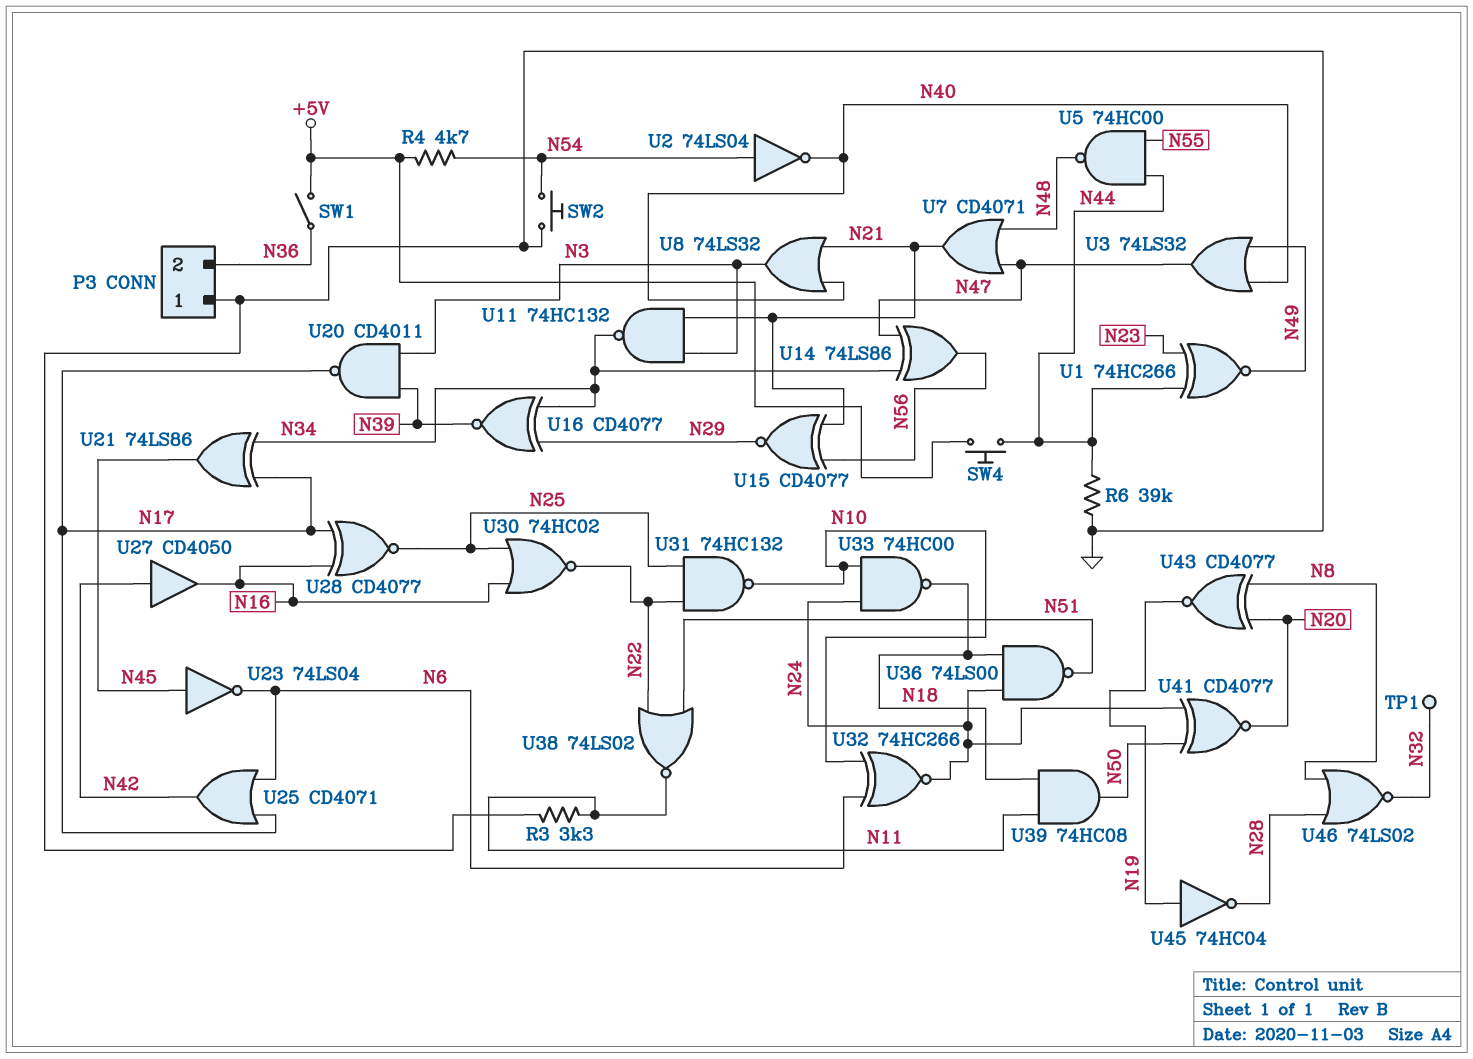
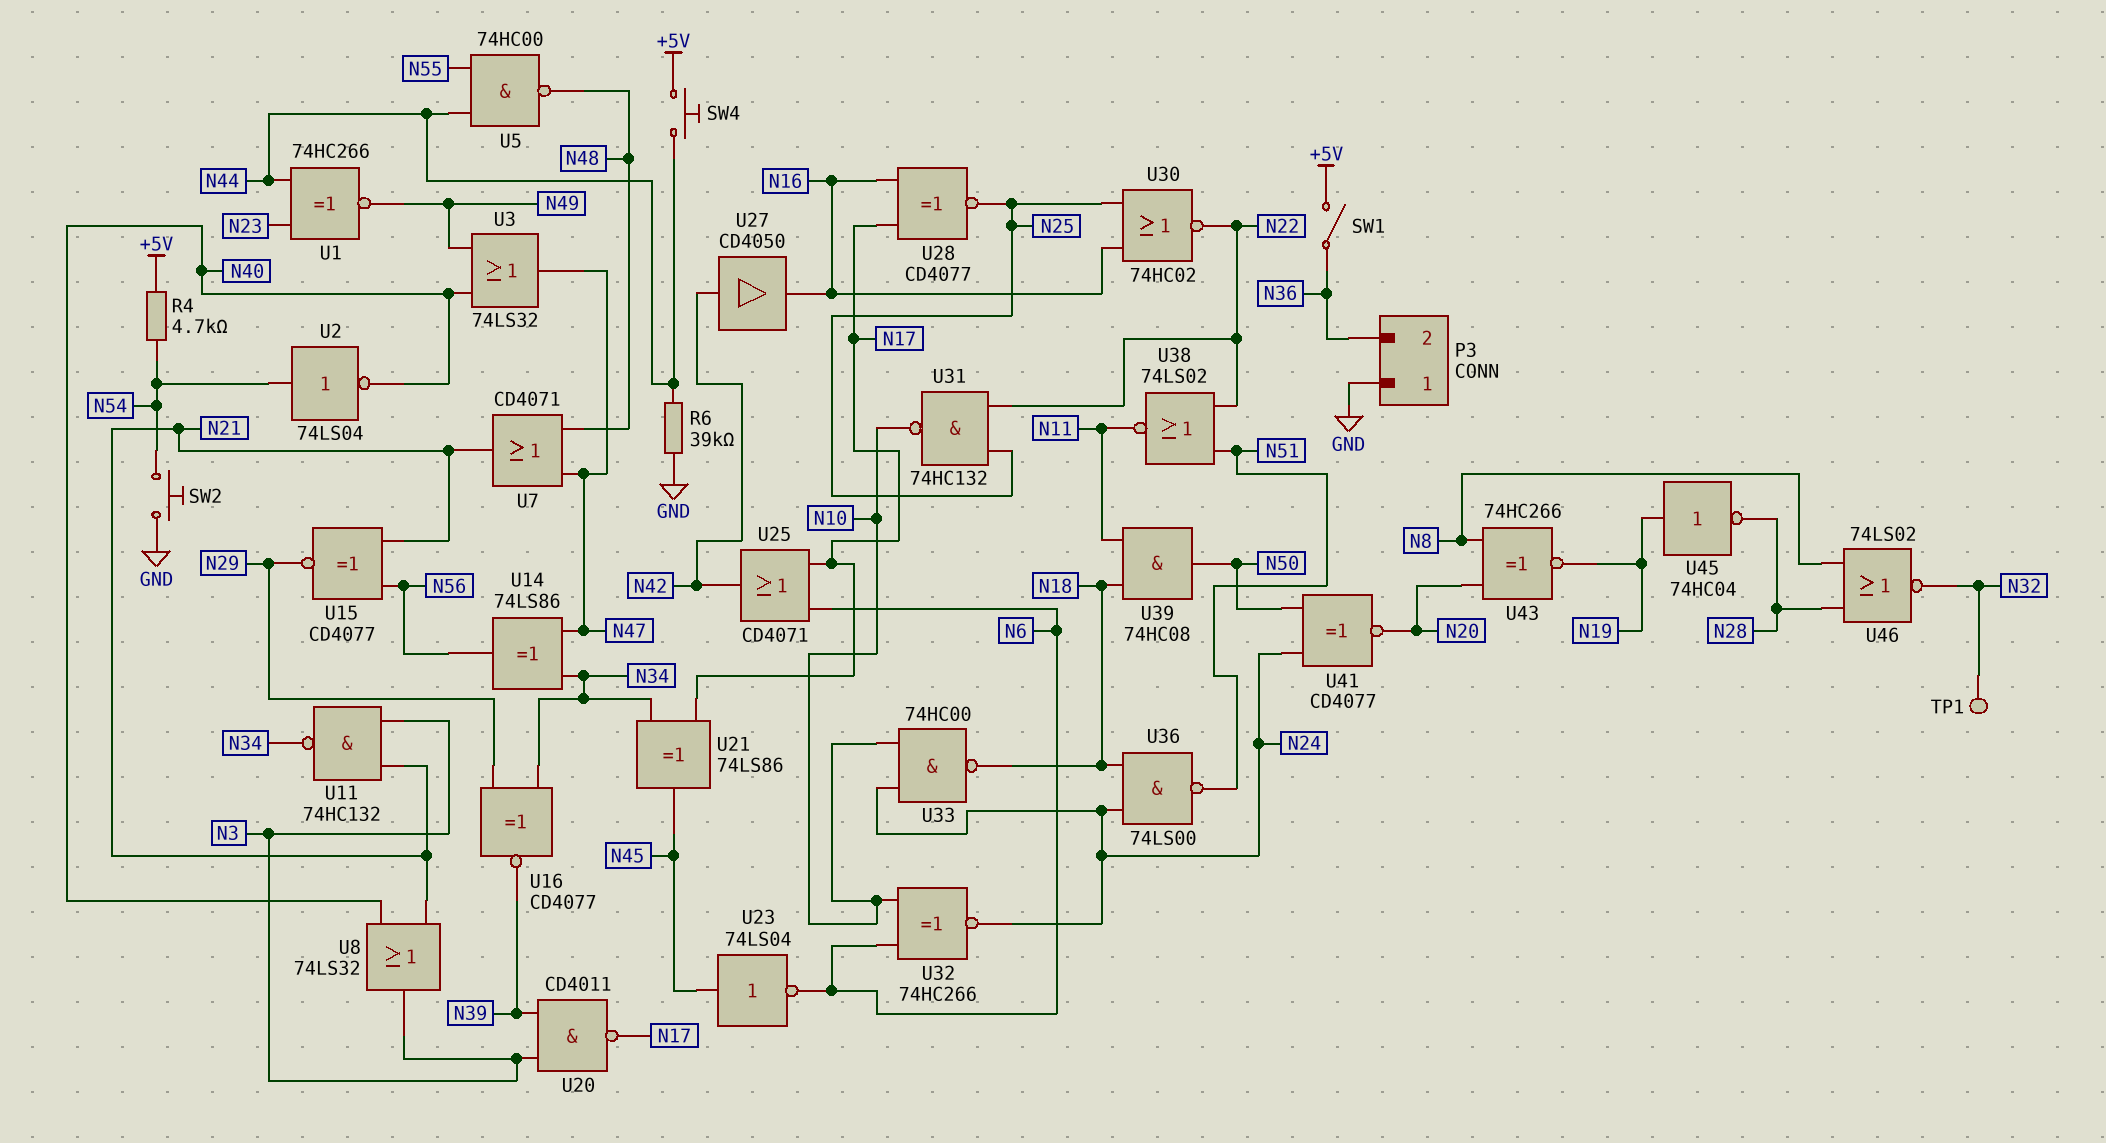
R3: 3.3k (GND, N11) -> none
U43: XNOR CD4077 (in N8, in N20, out N19) -> XNOR 74HC266 (in N8, in N20, out N19)

